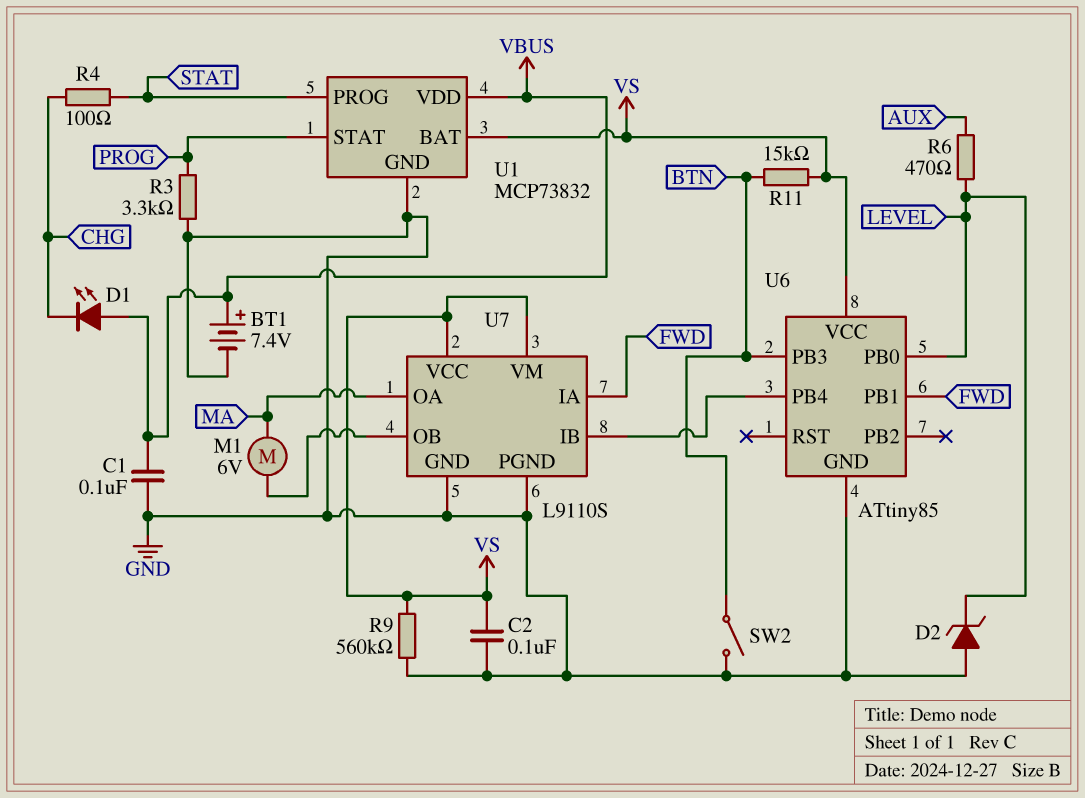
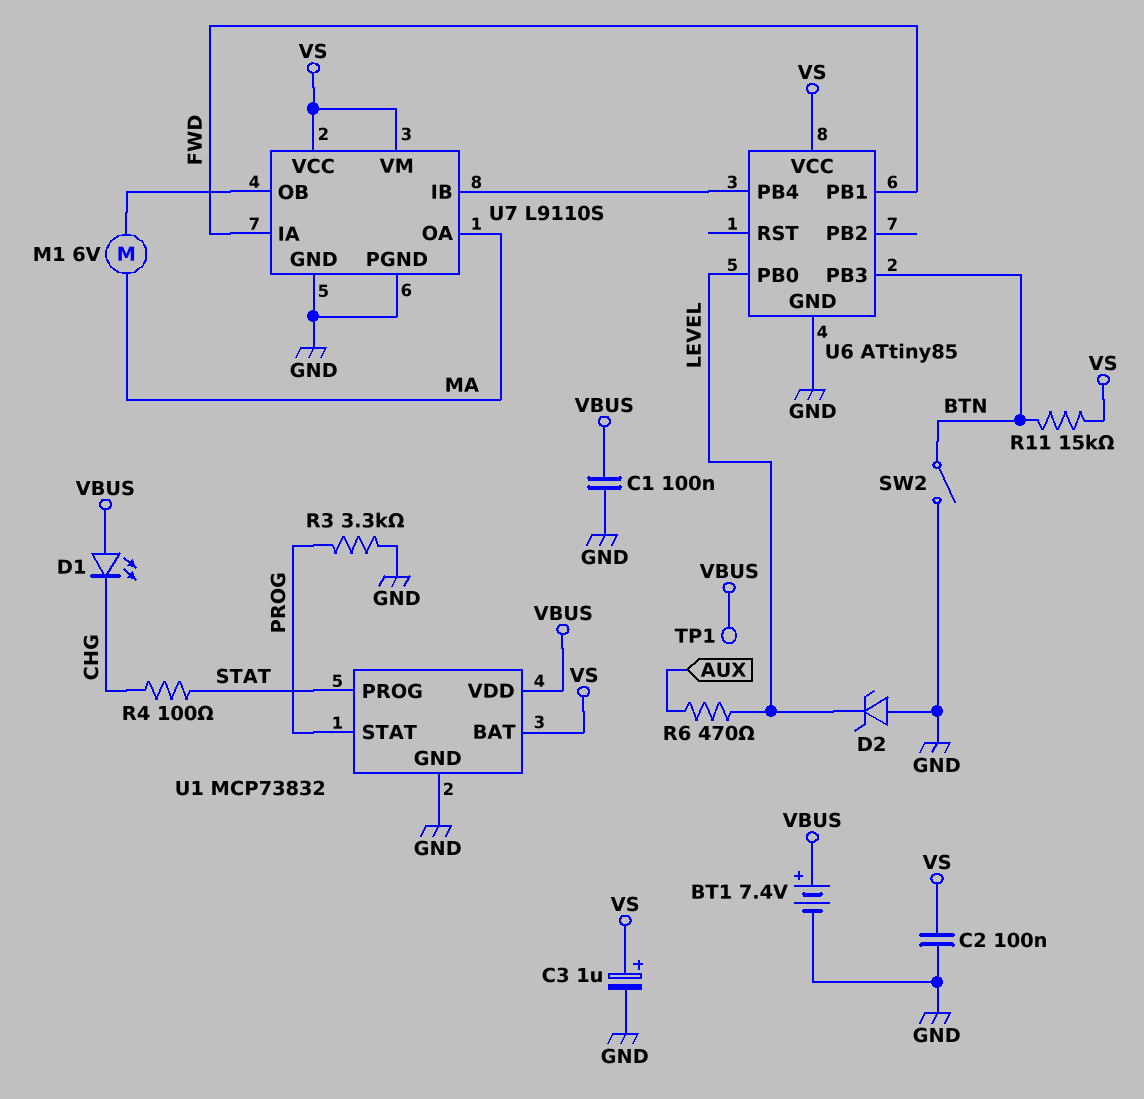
C3: none -> 1uF (plus VS, minus GND)
R9: 560k (GND, VS) -> none
TP1: none -> test point (VBUS)

